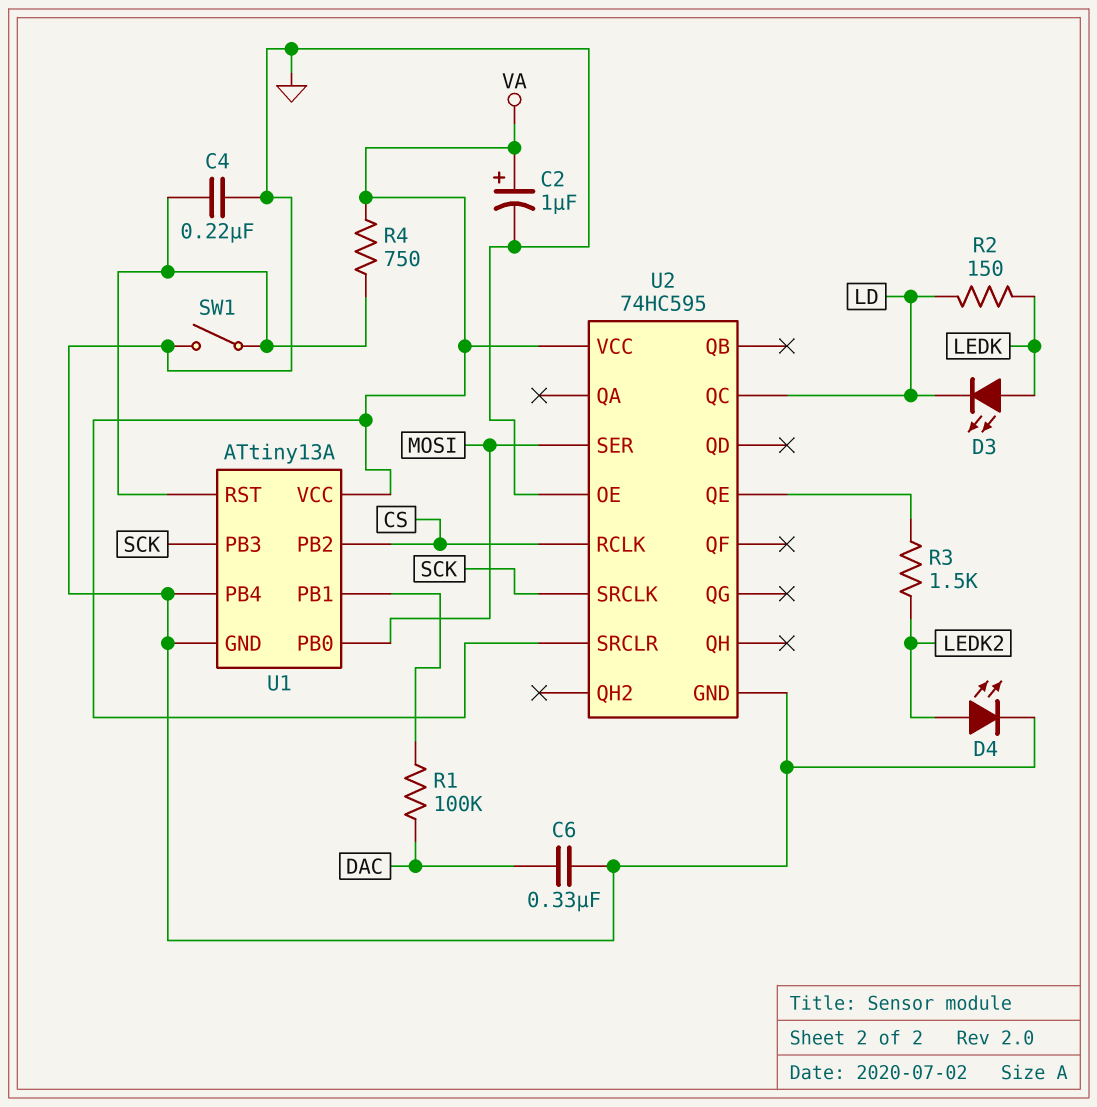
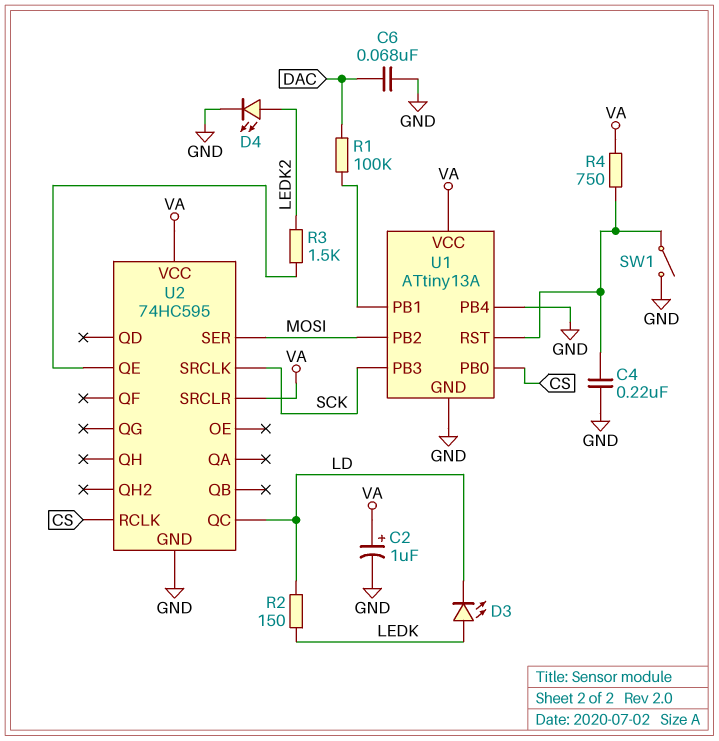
C6: 330nF (DAC, GND) -> 68nF (DAC, GND)
U1 pin PB0: MOSI -> CS
U1 pin PB2: CS -> MOSI
U2 pin OE: GND -> none

